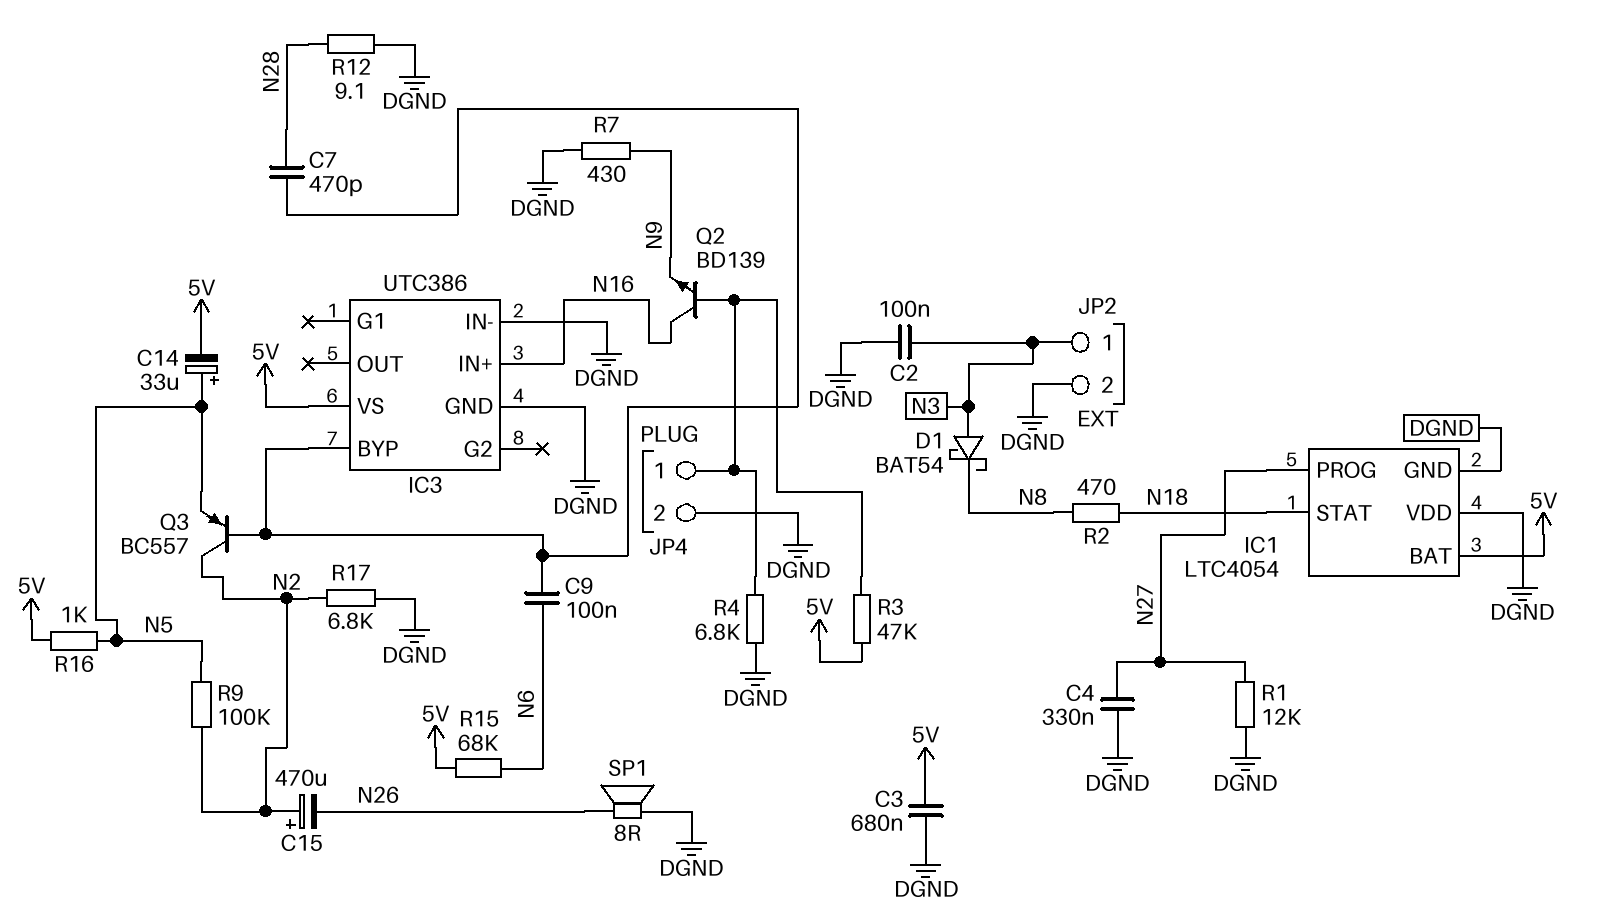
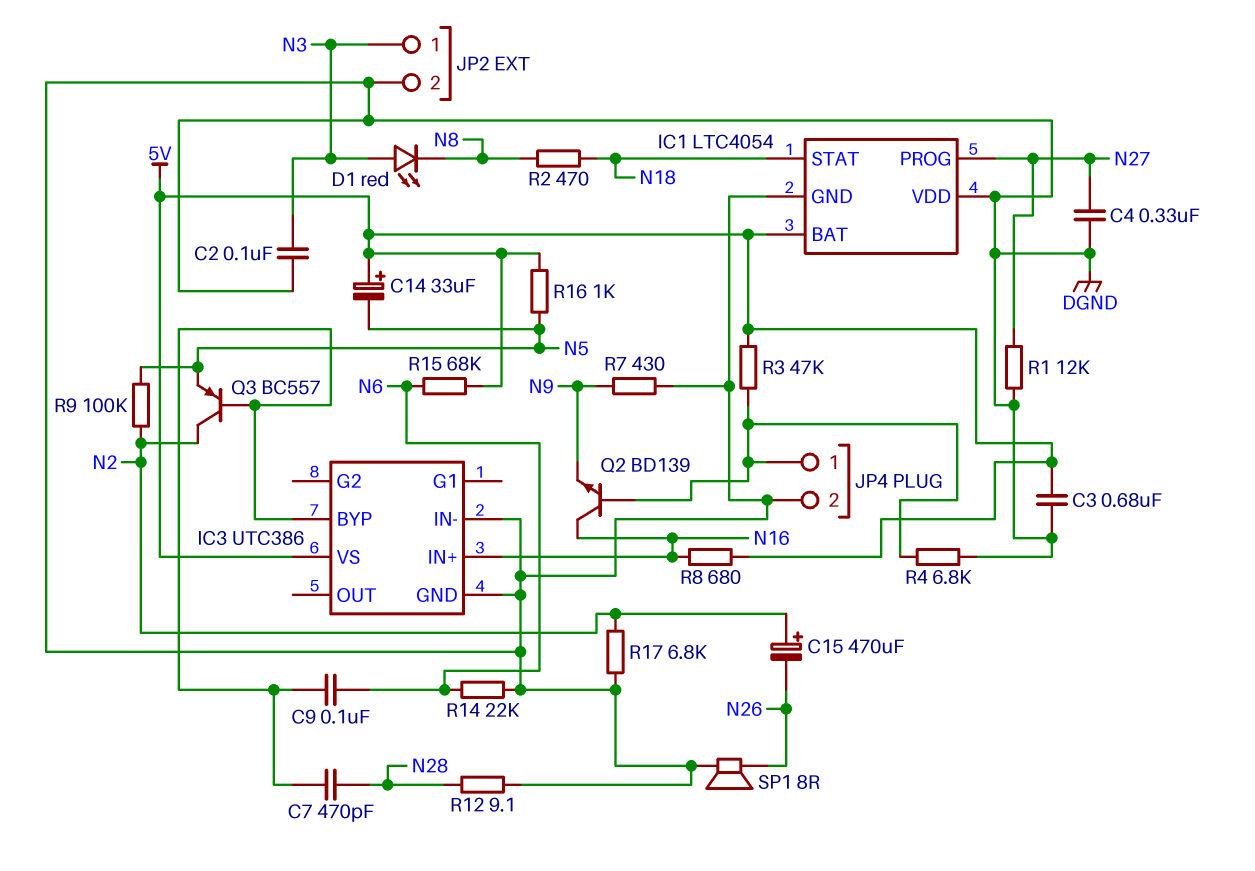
C14: 33uF (plus N5, minus 5V) -> 33uF (plus 5V, minus N5)
D1: schottky BAT54 (A N3, K N8) -> LED red (A N3, K N8)
R8: none -> 680 (5V, N16)
R14: none -> 22k (DGND, N6)

